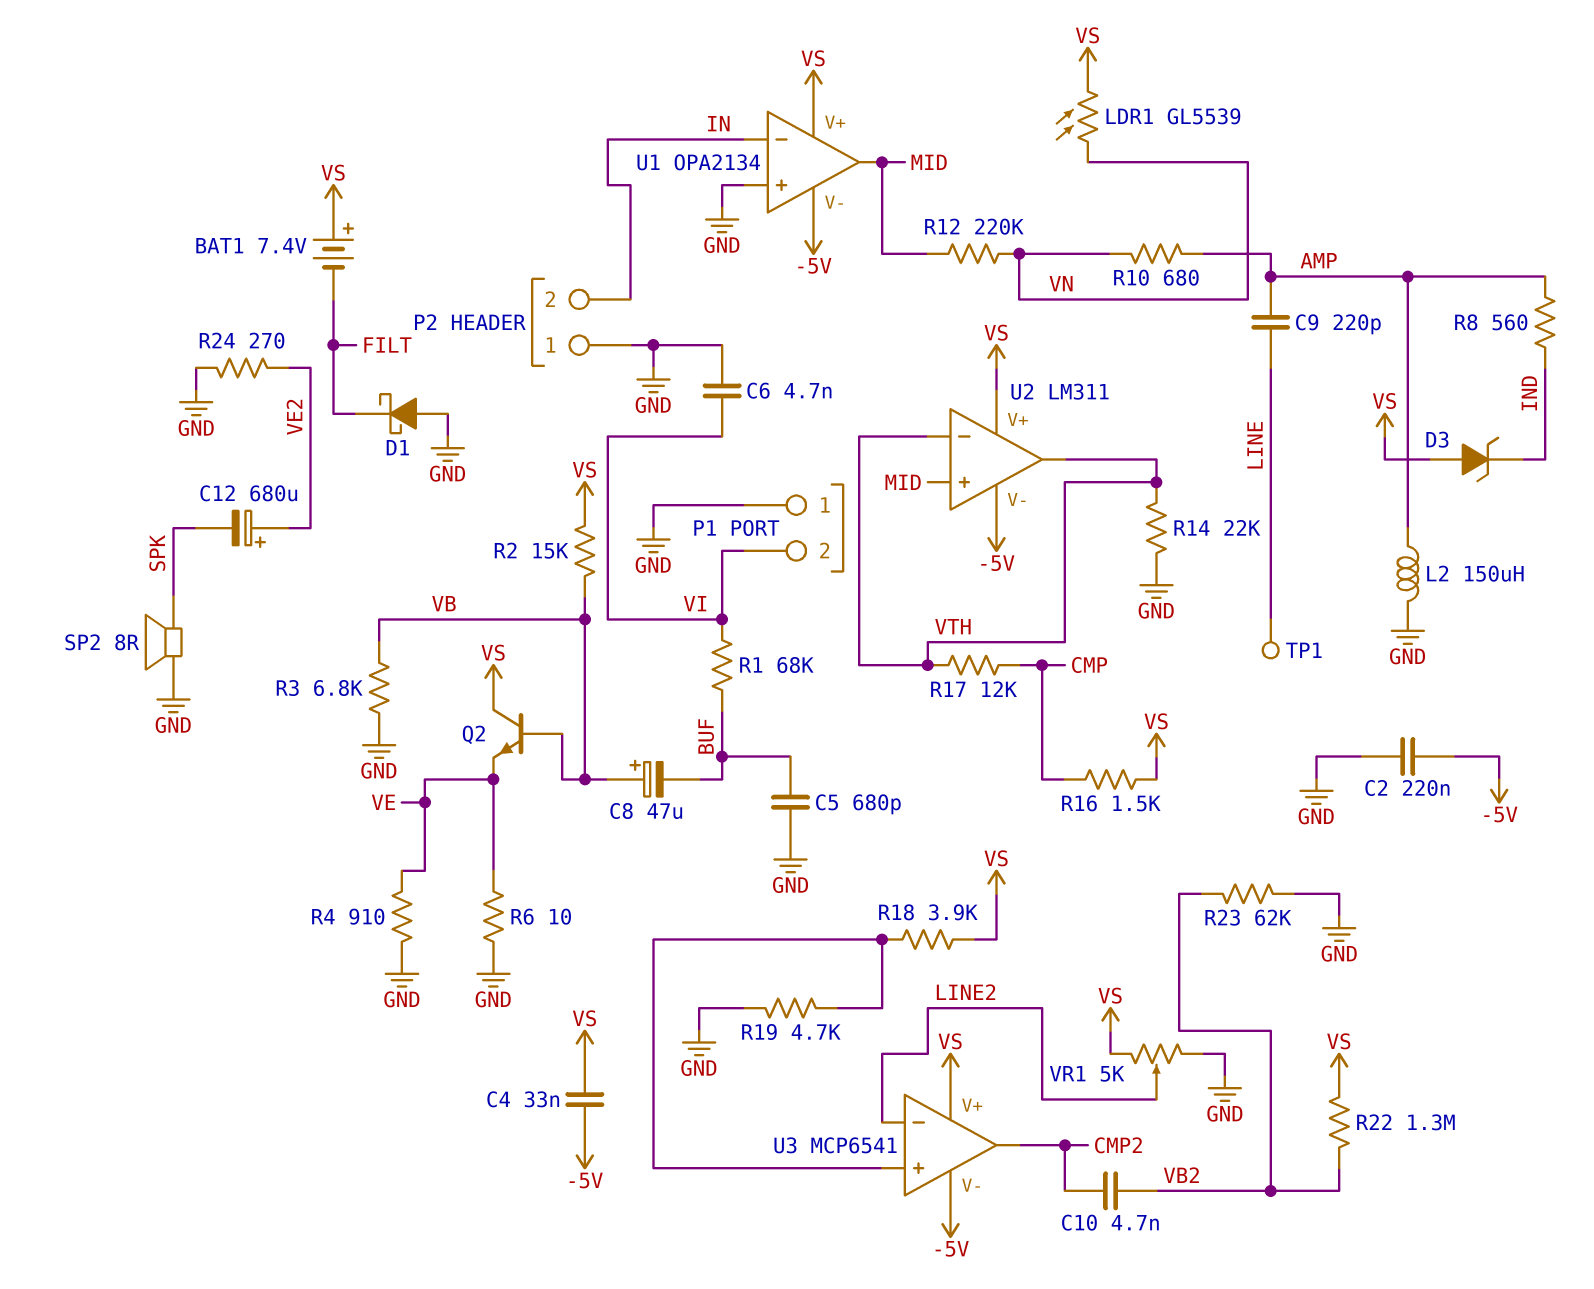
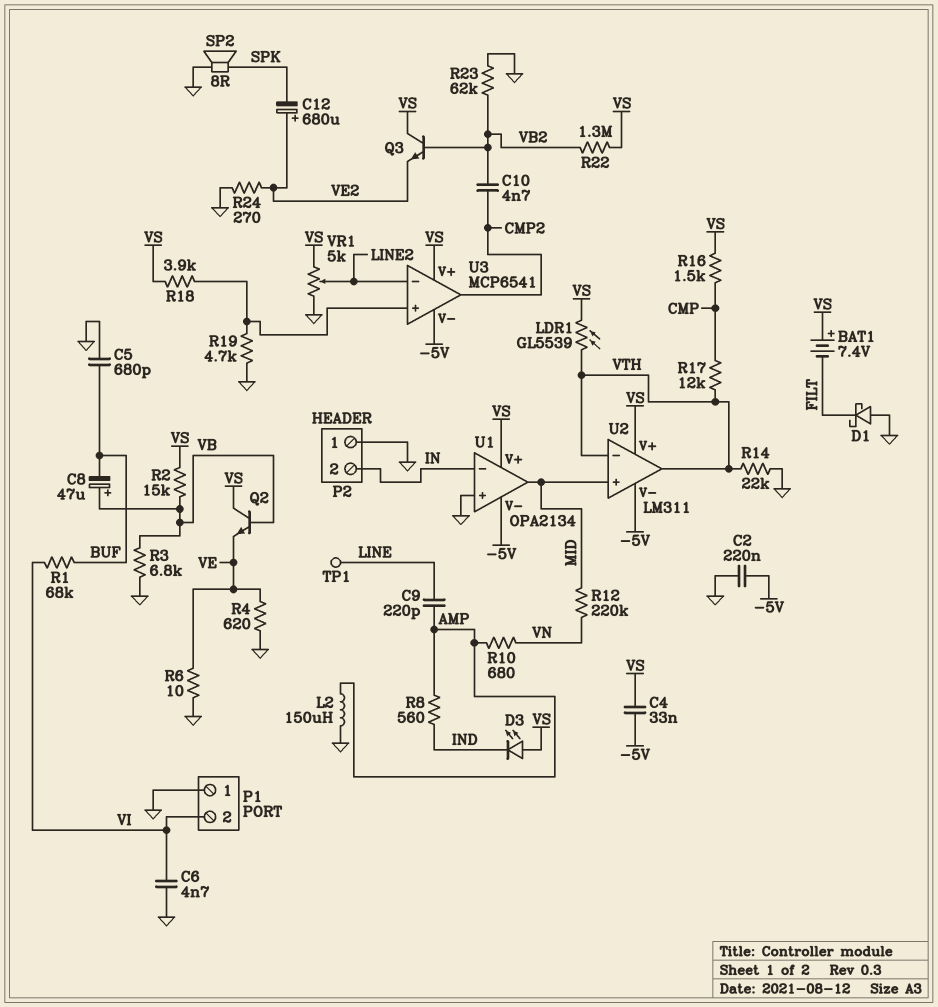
D3: zener (A VS, K IND) -> LED (A VS, K IND)
LDR1: GL5539 (VN, VS) -> GL5539 (VS, VTH)
Q3: none -> NPN (B VB2, C VS, E VE2)
R4: 910 (GND, VE) -> 620 (GND, VE)

